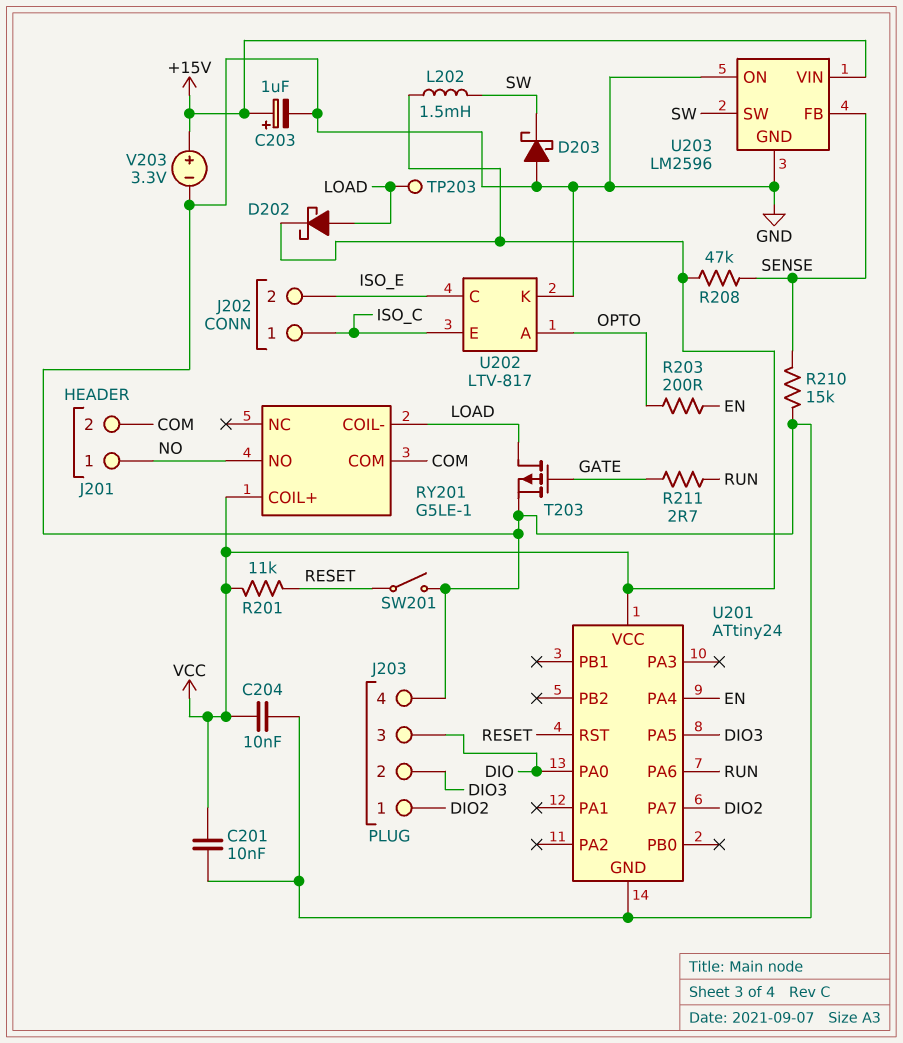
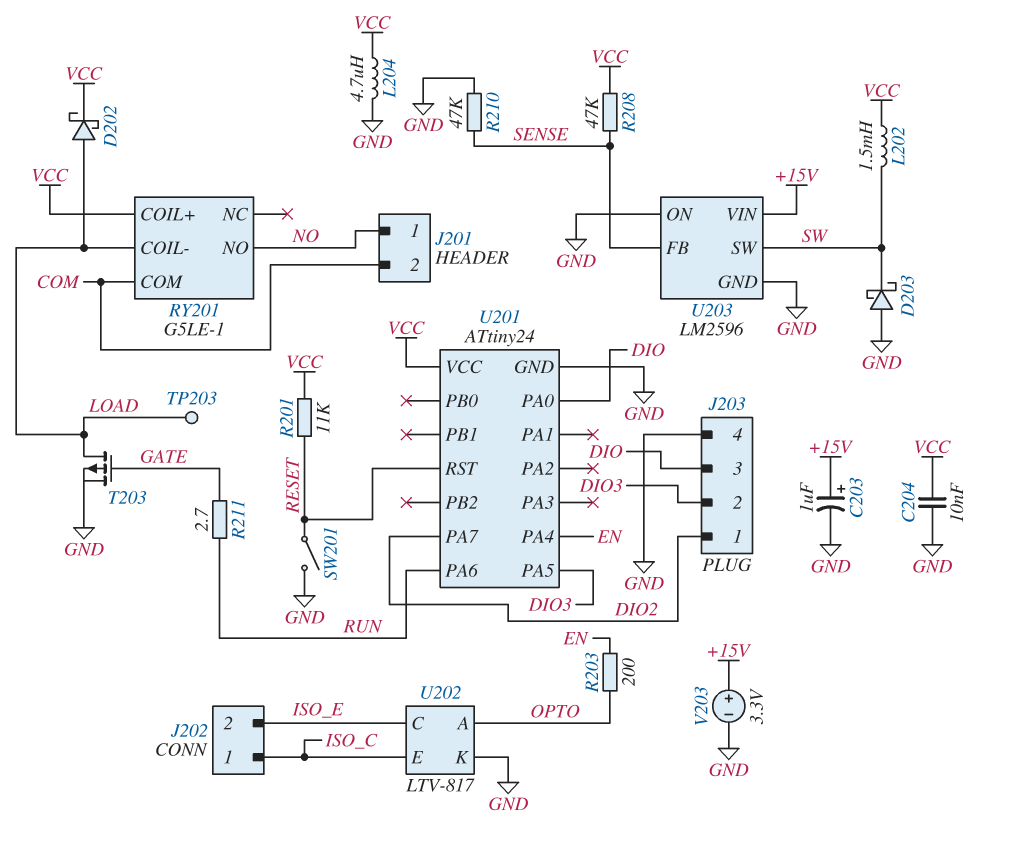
C201: 10nF (GND, VCC) -> none
L204: none -> 4.7uH (GND, VCC)
R210: 15k (GND, SENSE) -> 47k (GND, SENSE)

